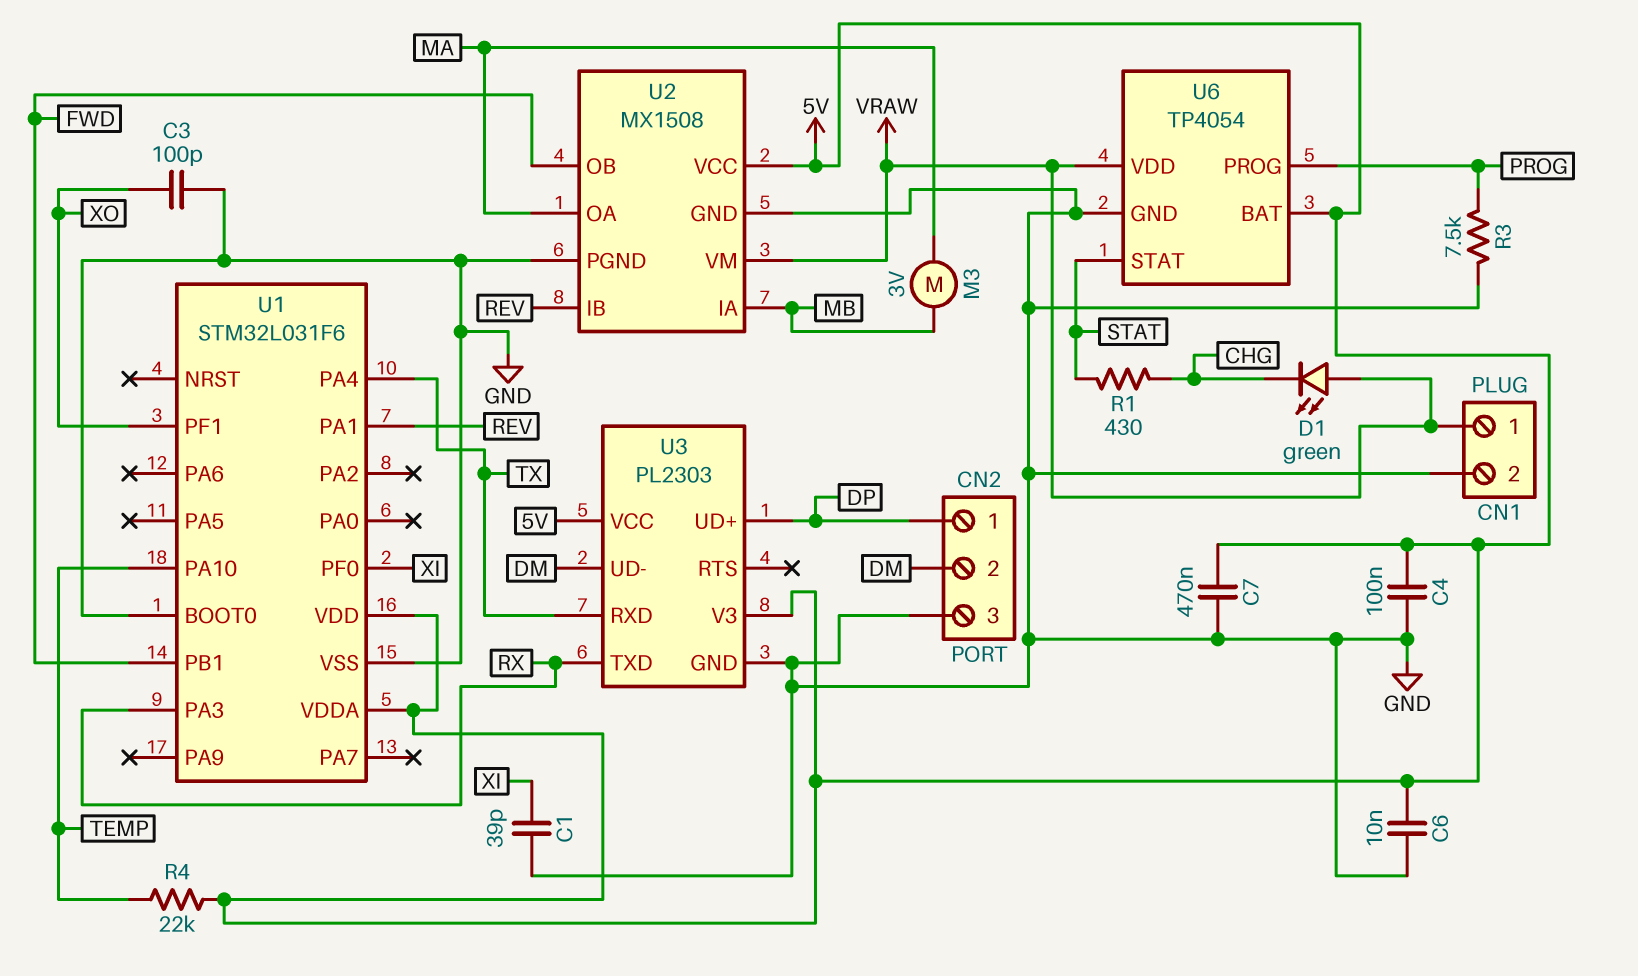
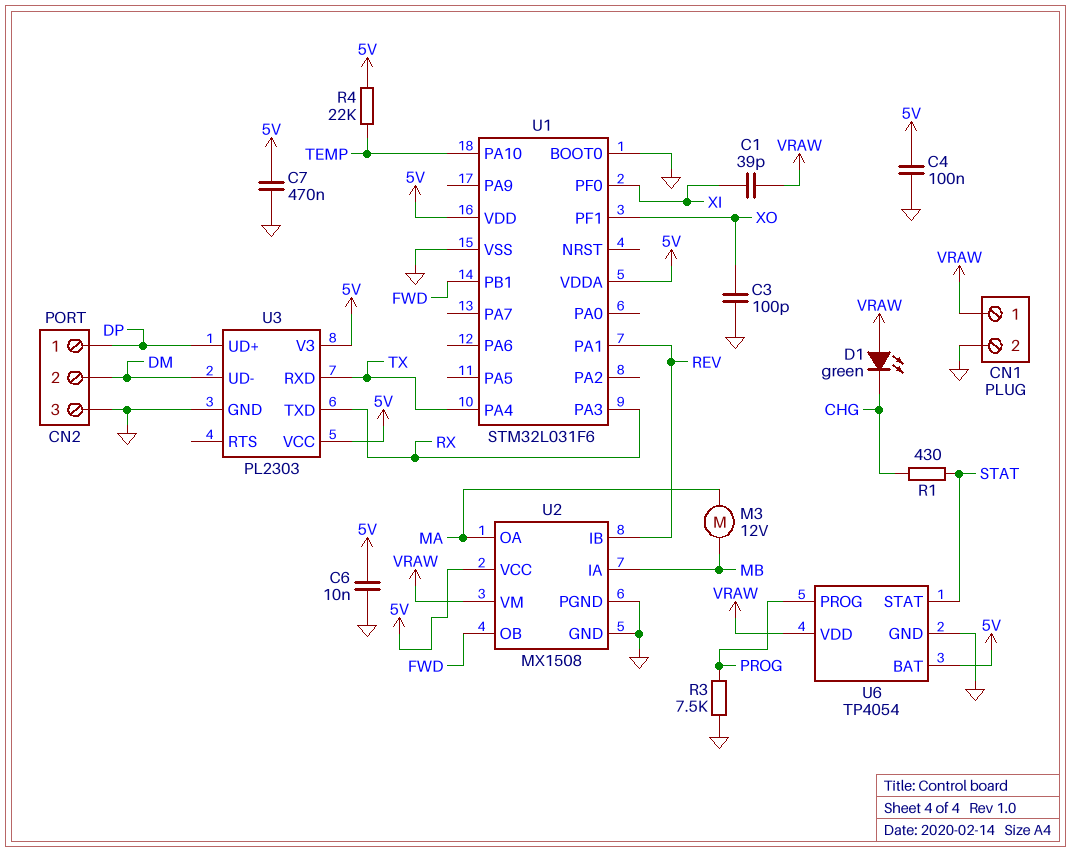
C1: 39pF (GND, XI) -> 39pF (VRAW, XI)
M3: motor 3V (MA, MB) -> motor 12V (MA, MB)

